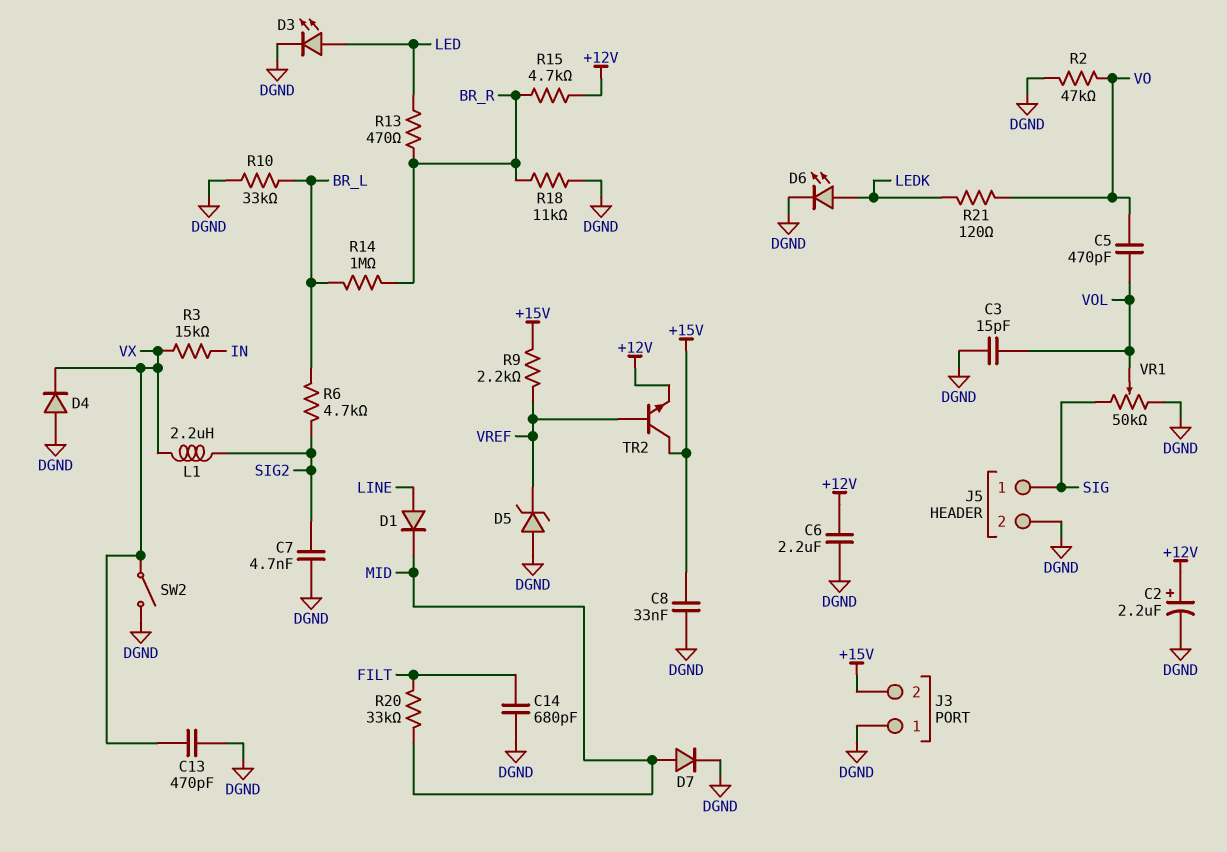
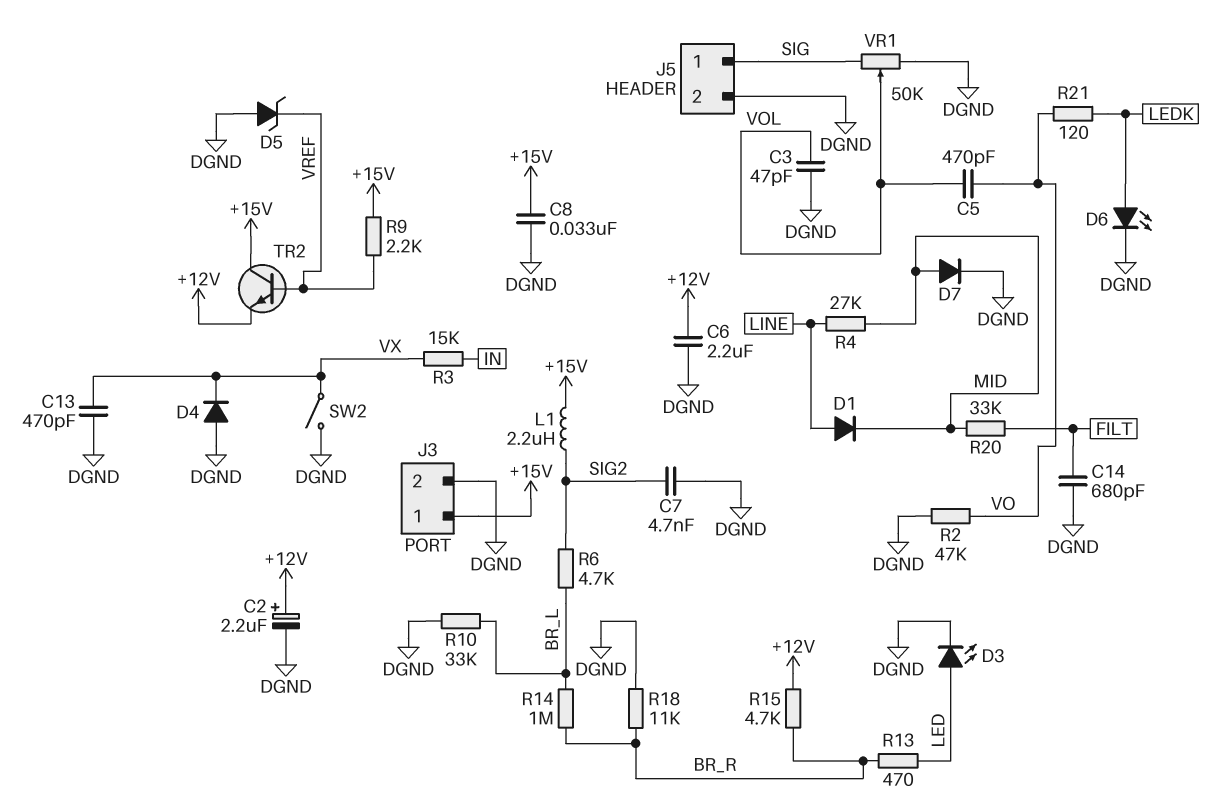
C3: 15pF (DGND, VOL) -> 47pF (DGND, VOL)
J3 pin 1: DGND -> +15V
J3 pin 2: +15V -> DGND
L1: 2.2uH (SIG2, VX) -> 2.2uH (+15V, SIG2)
R4: none -> 27k (LINE, MID)

